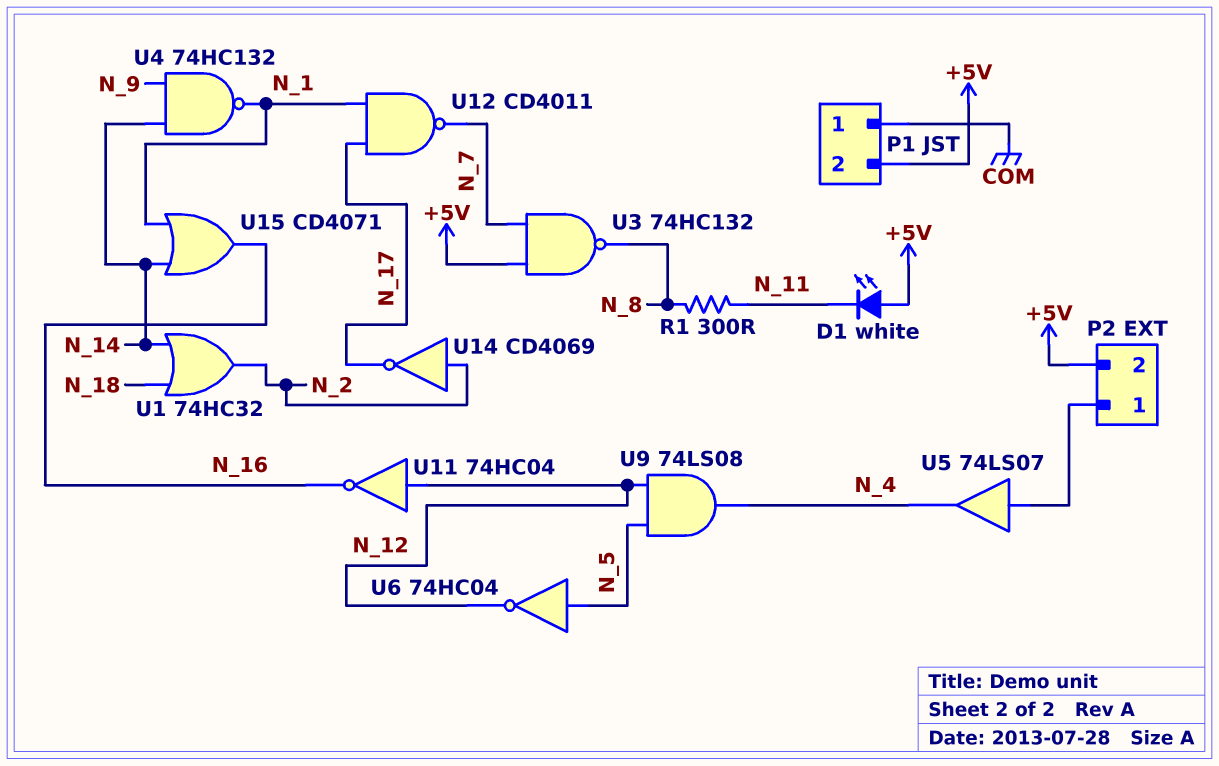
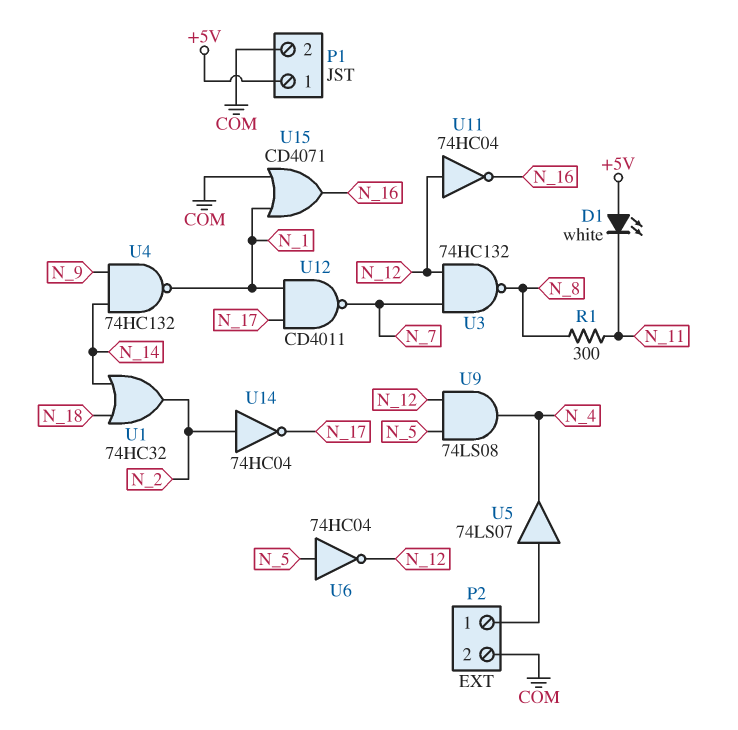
P1 pin 1: COM -> +5V
P1 pin 2: +5V -> COM
P2 pin 2: +5V -> COM
U3: NAND 74HC132 (in +5V, in N_7, out N_8) -> NAND 74HC132 (in N_7, in N_12, out N_8)
U14: NOT CD4069 (in N_2, out N_17) -> NOT 74HC04 (in N_2, out N_17)
U15: OR CD4071 (in N_1, in N_14, out N_16) -> OR CD4071 (in COM, in N_1, out N_16)

